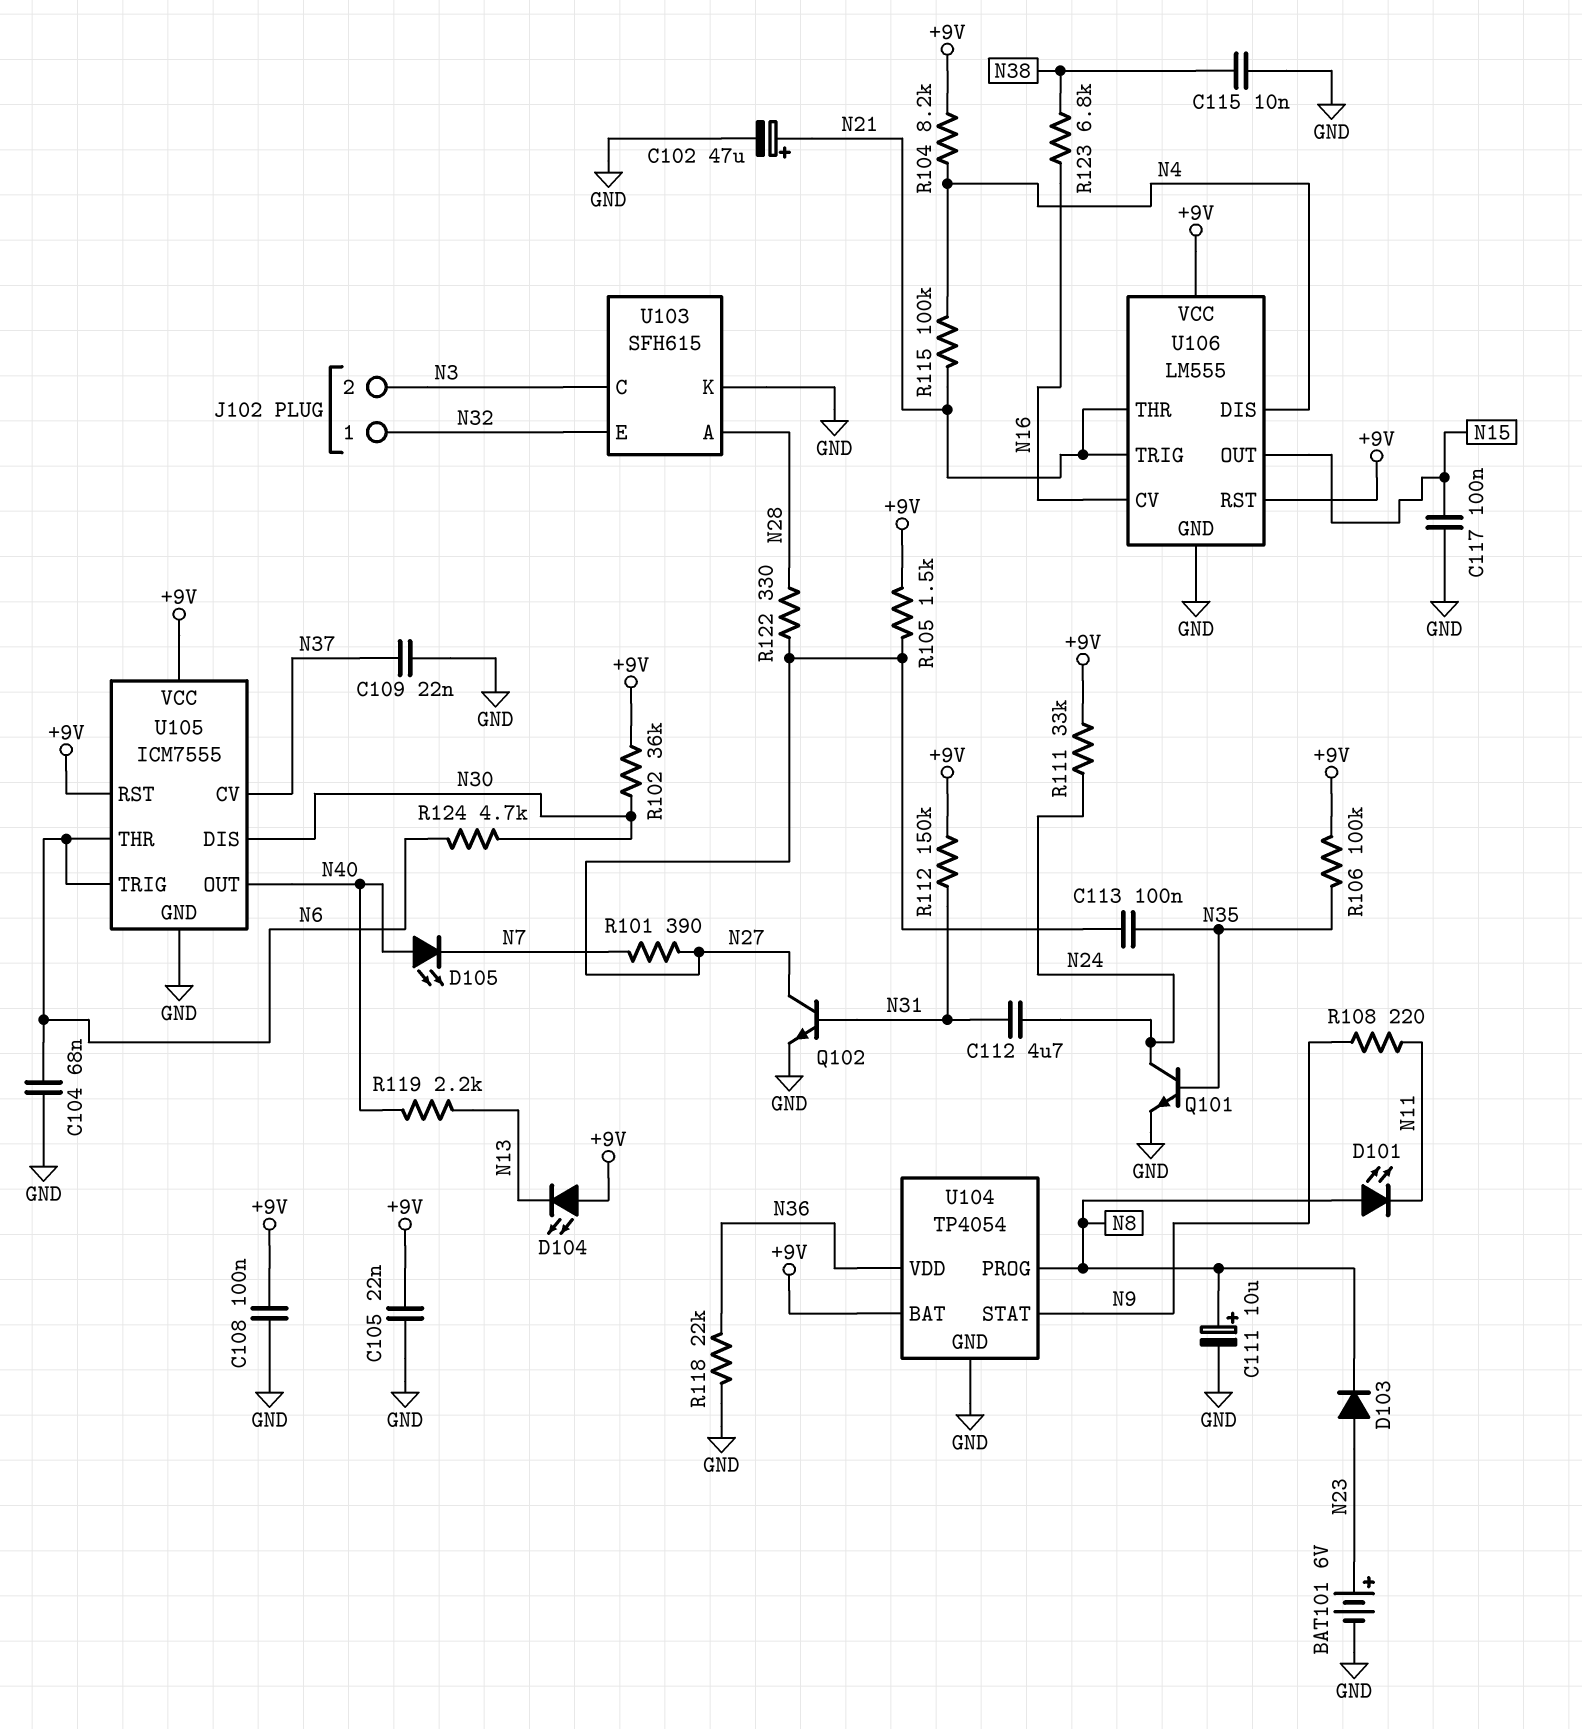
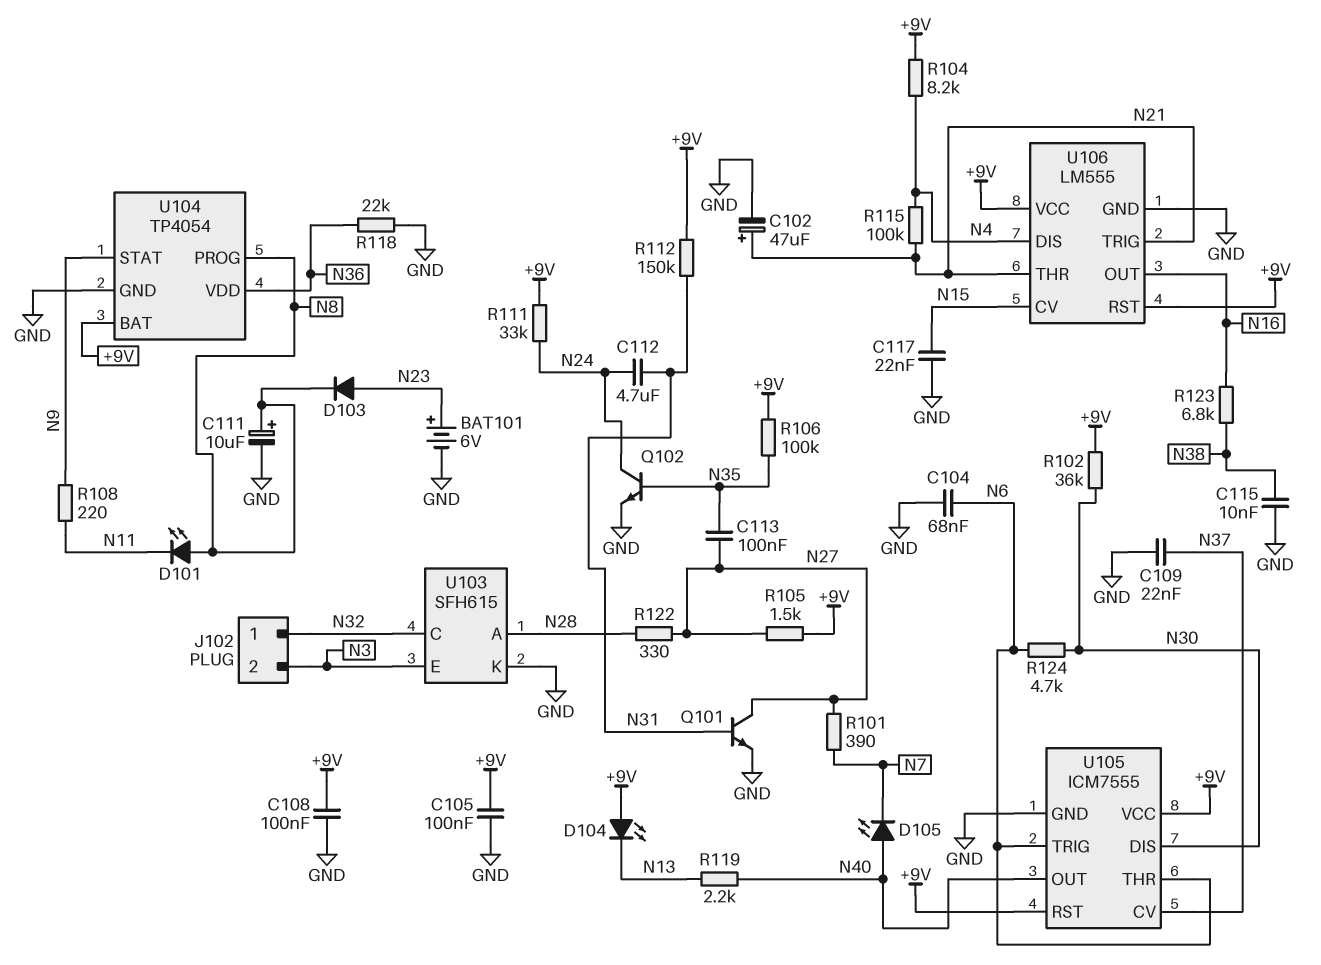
C105: 22nF (+9V, GND) -> 100nF (+9V, GND)
C117: 100nF (GND, N15) -> 22nF (GND, N15)
Q101: NPN (B N35, C N24, E GND) -> NPN (B N31, C N27, E GND)
Q102: NPN (B N31, C N27, E GND) -> NPN (B N35, C N24, E GND)
U103 pin C: N3 -> N32
U103 pin E: N32 -> N3
U106 pin CV: N16 -> N15
U106 pin OUT: N15 -> N16

